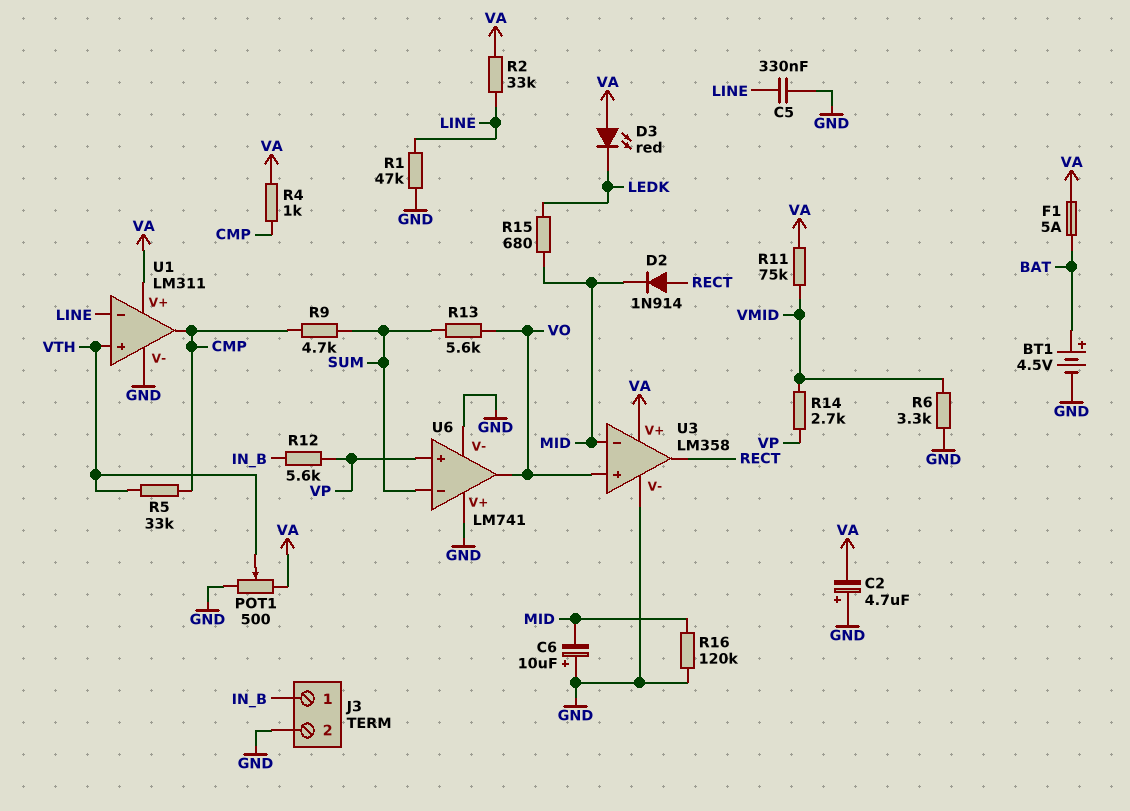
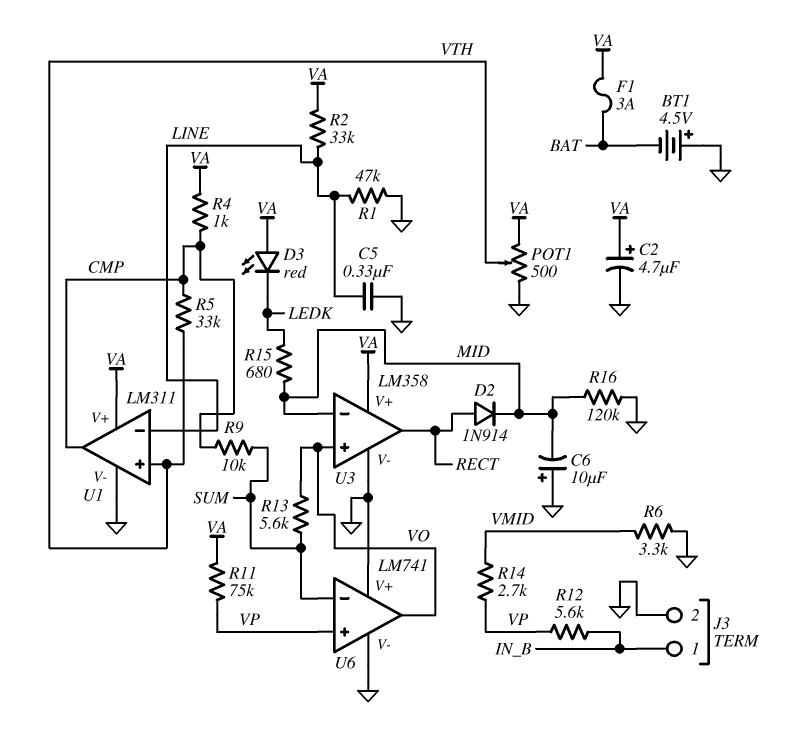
BT1: 4.5V (plus BAT, minus GND) -> 4.5V (plus GND, minus BAT)
C2: 4.7uF (plus GND, minus VA) -> 4.7uF (plus VA, minus GND)
F1: 5A (BAT, VA) -> 3A (BAT, VA)
R9: 4.7k (CMP, SUM) -> 10k (CMP, SUM)
R11: 75k (VA, VMID) -> 75k (VA, VP)

